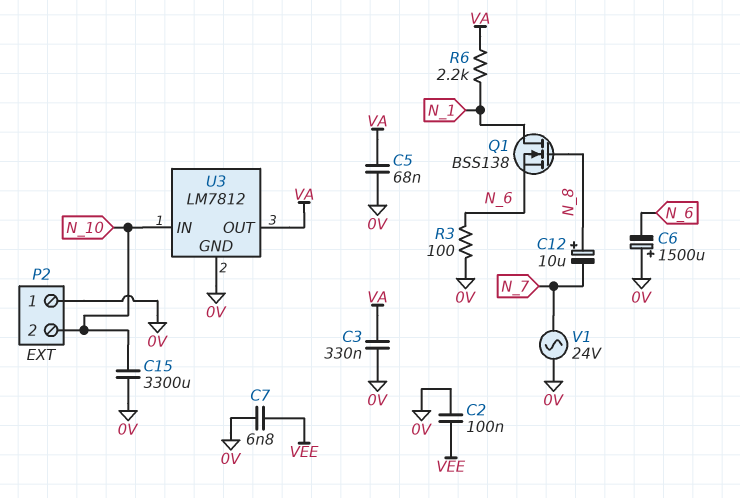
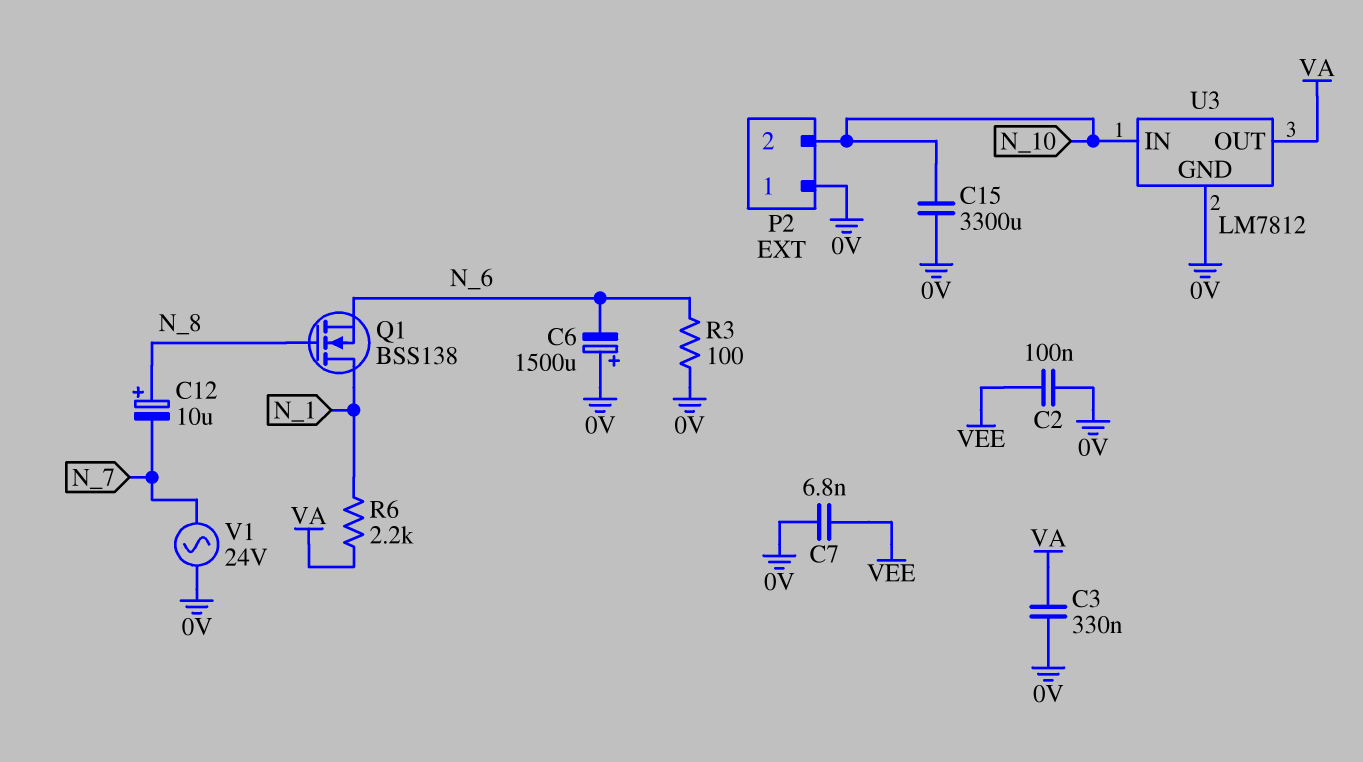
C5: 68nF (0V, VA) -> none

